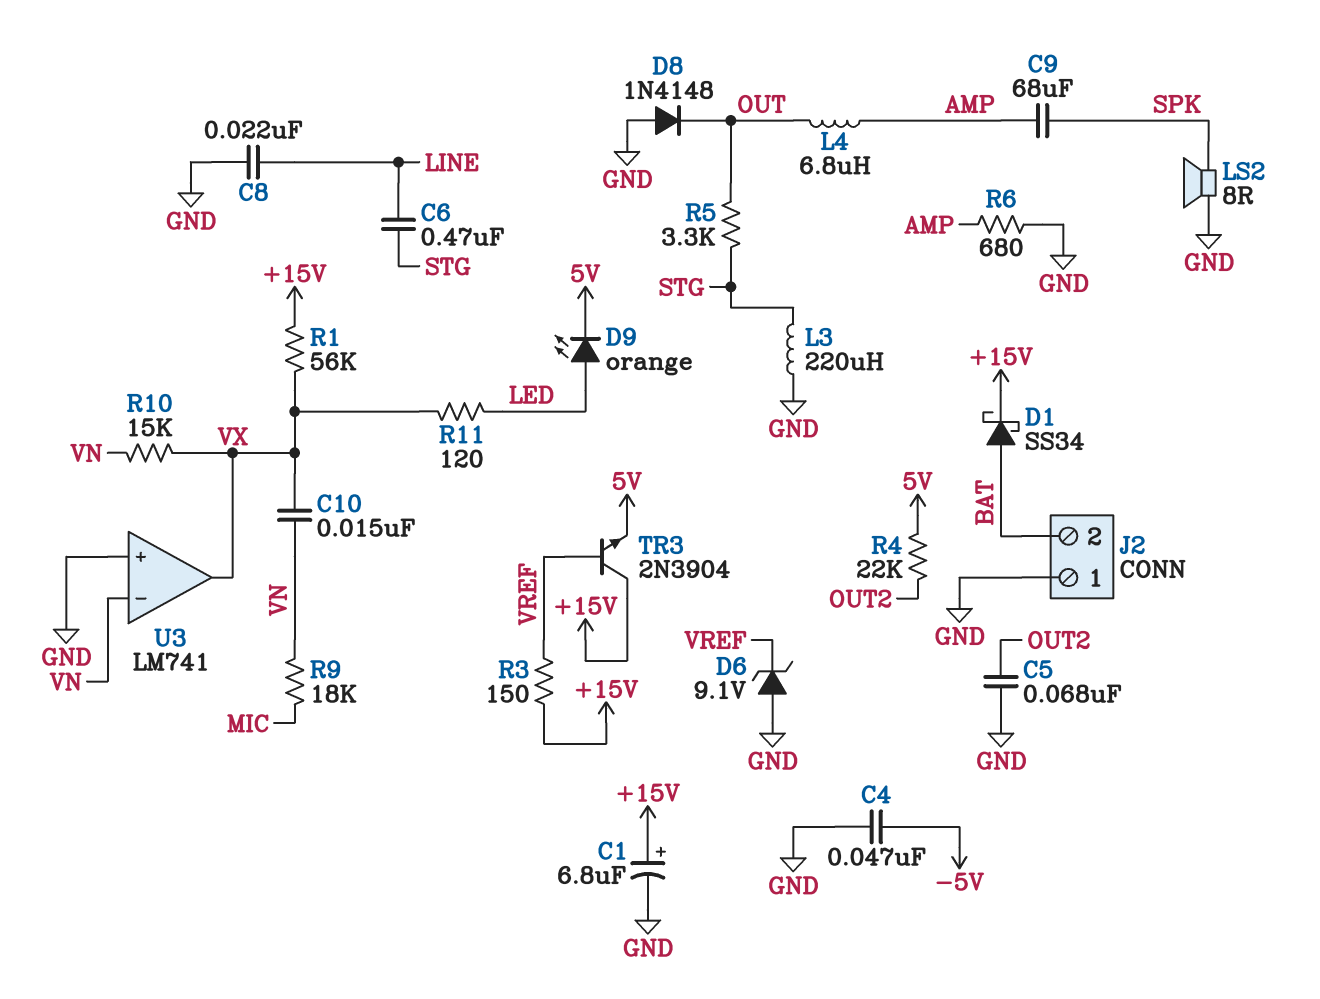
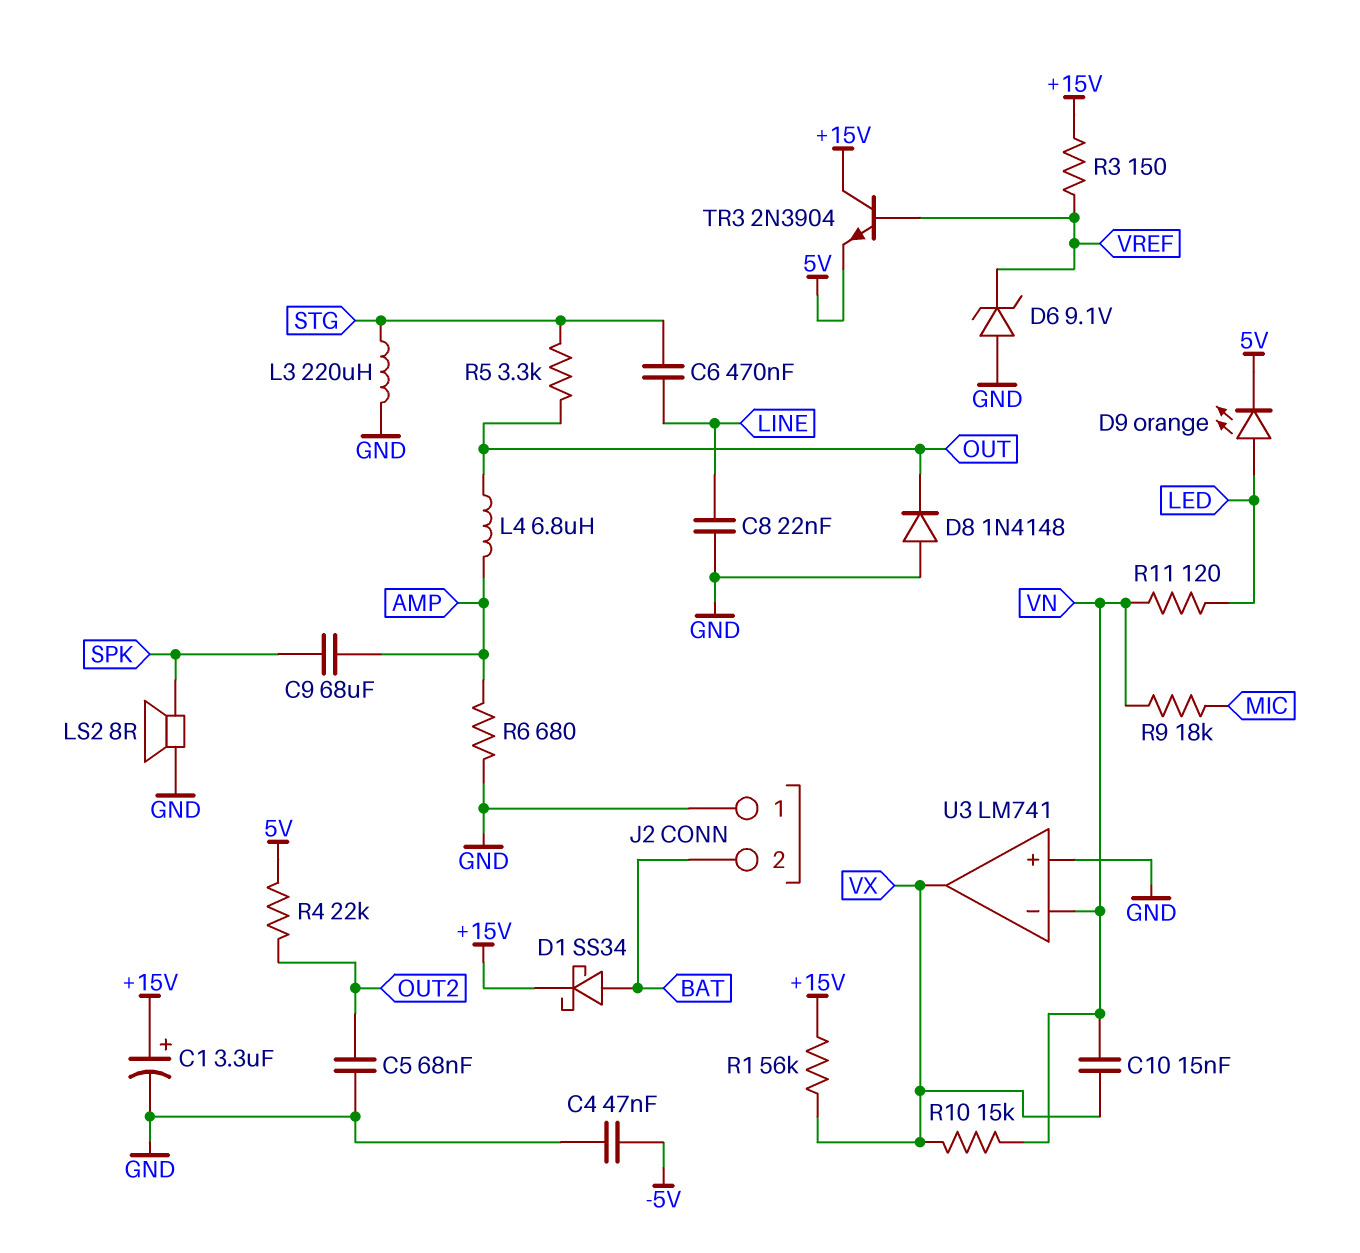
C1: 6.8uF (plus +15V, minus GND) -> 3.3uF (plus +15V, minus GND)
R11: 120 (LED, VX) -> 120 (LED, VN)

